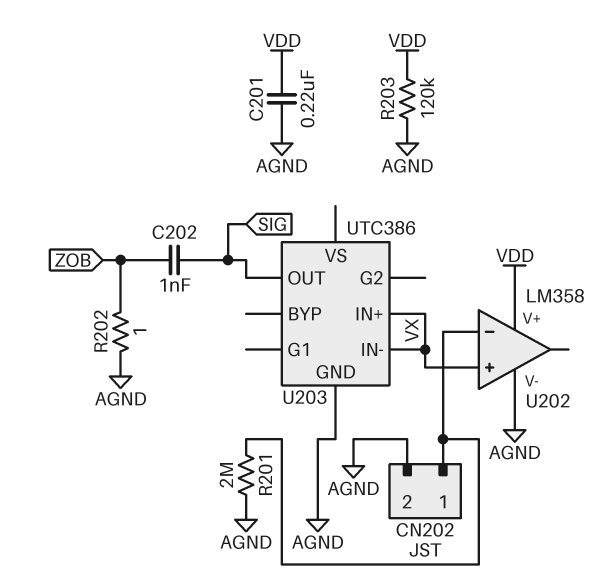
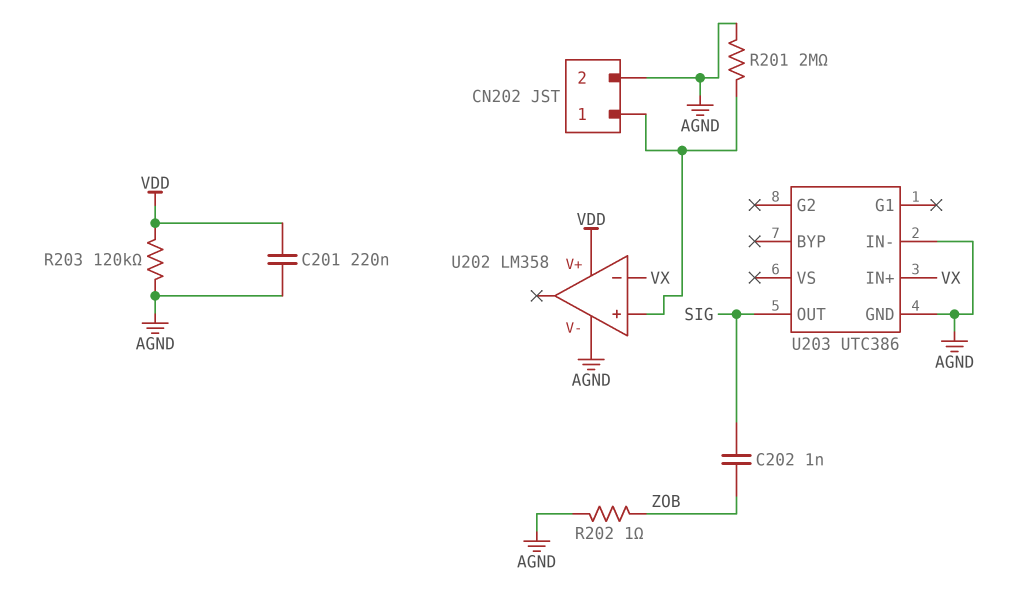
U202 pin in+: VX -> CN202/1
U202 pin in-: CN202/1 -> VX
U203 pin IN-: VX -> AGND

